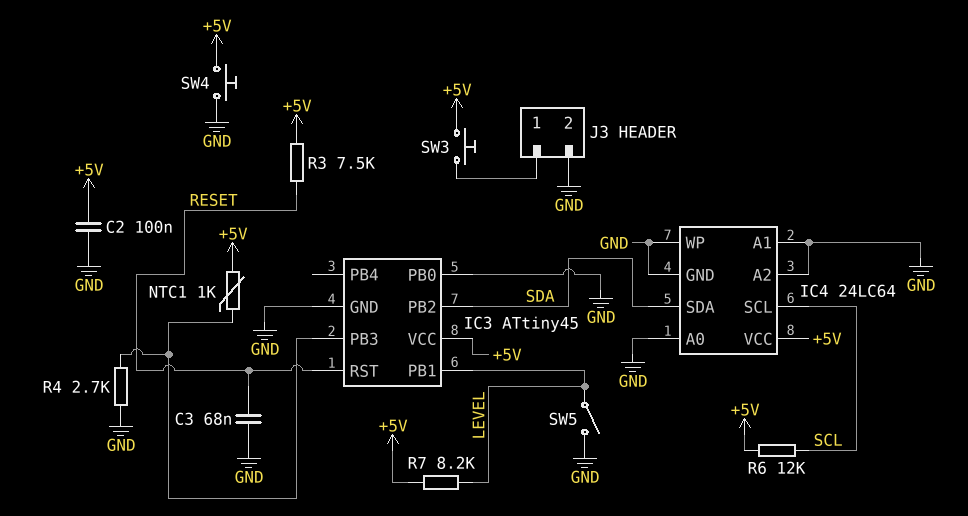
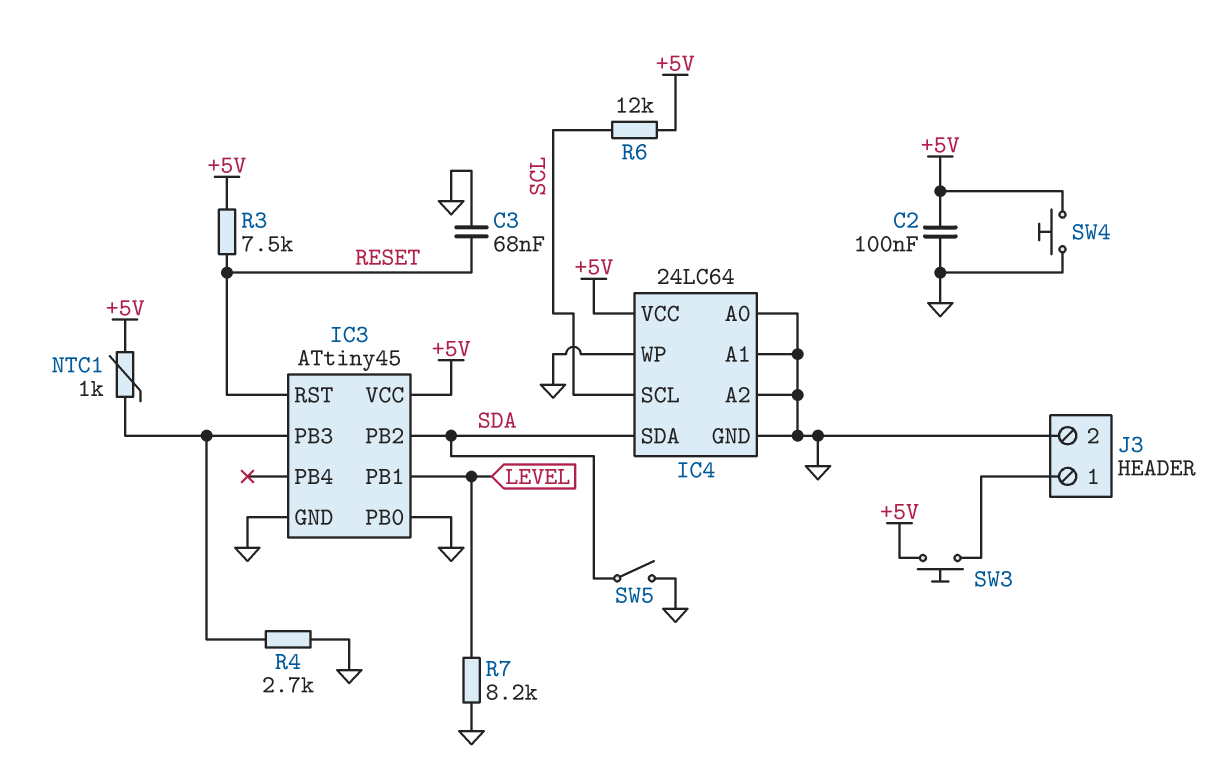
R7: 8.2k (+5V, LEVEL) -> 8.2k (GND, LEVEL)
SW5: switch (GND, LEVEL) -> switch (GND, SDA)

